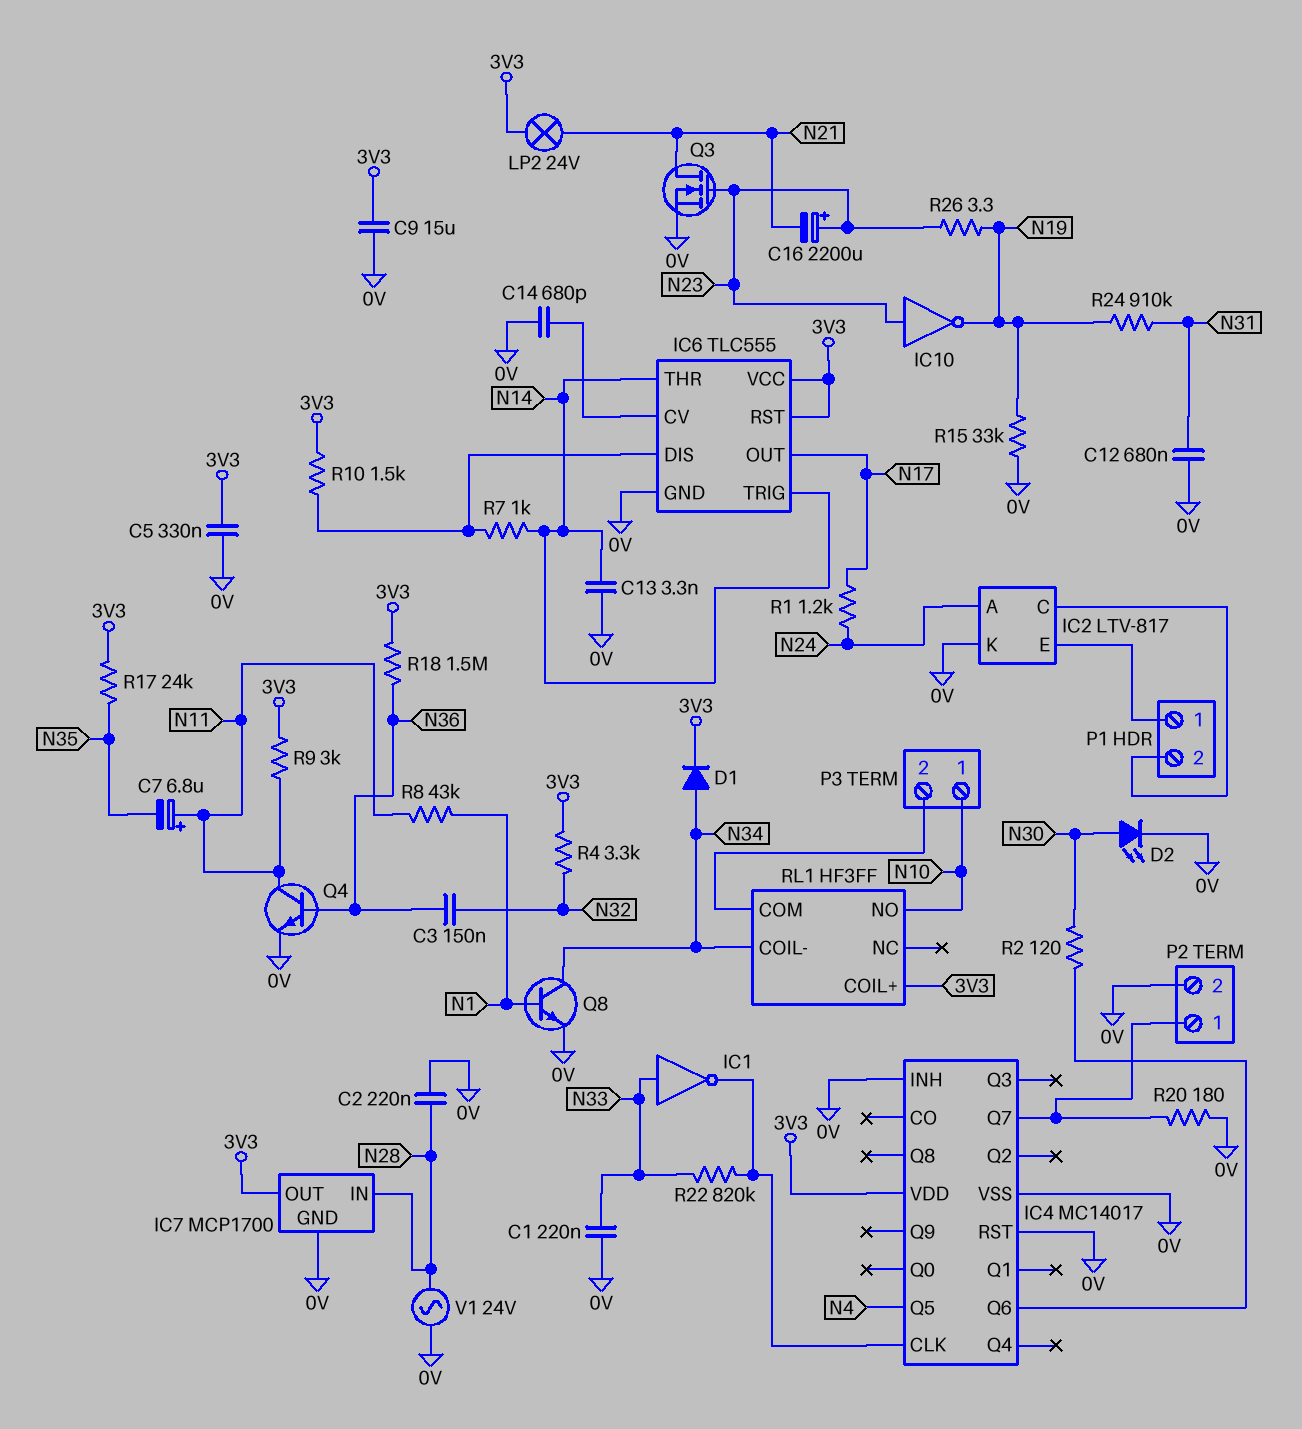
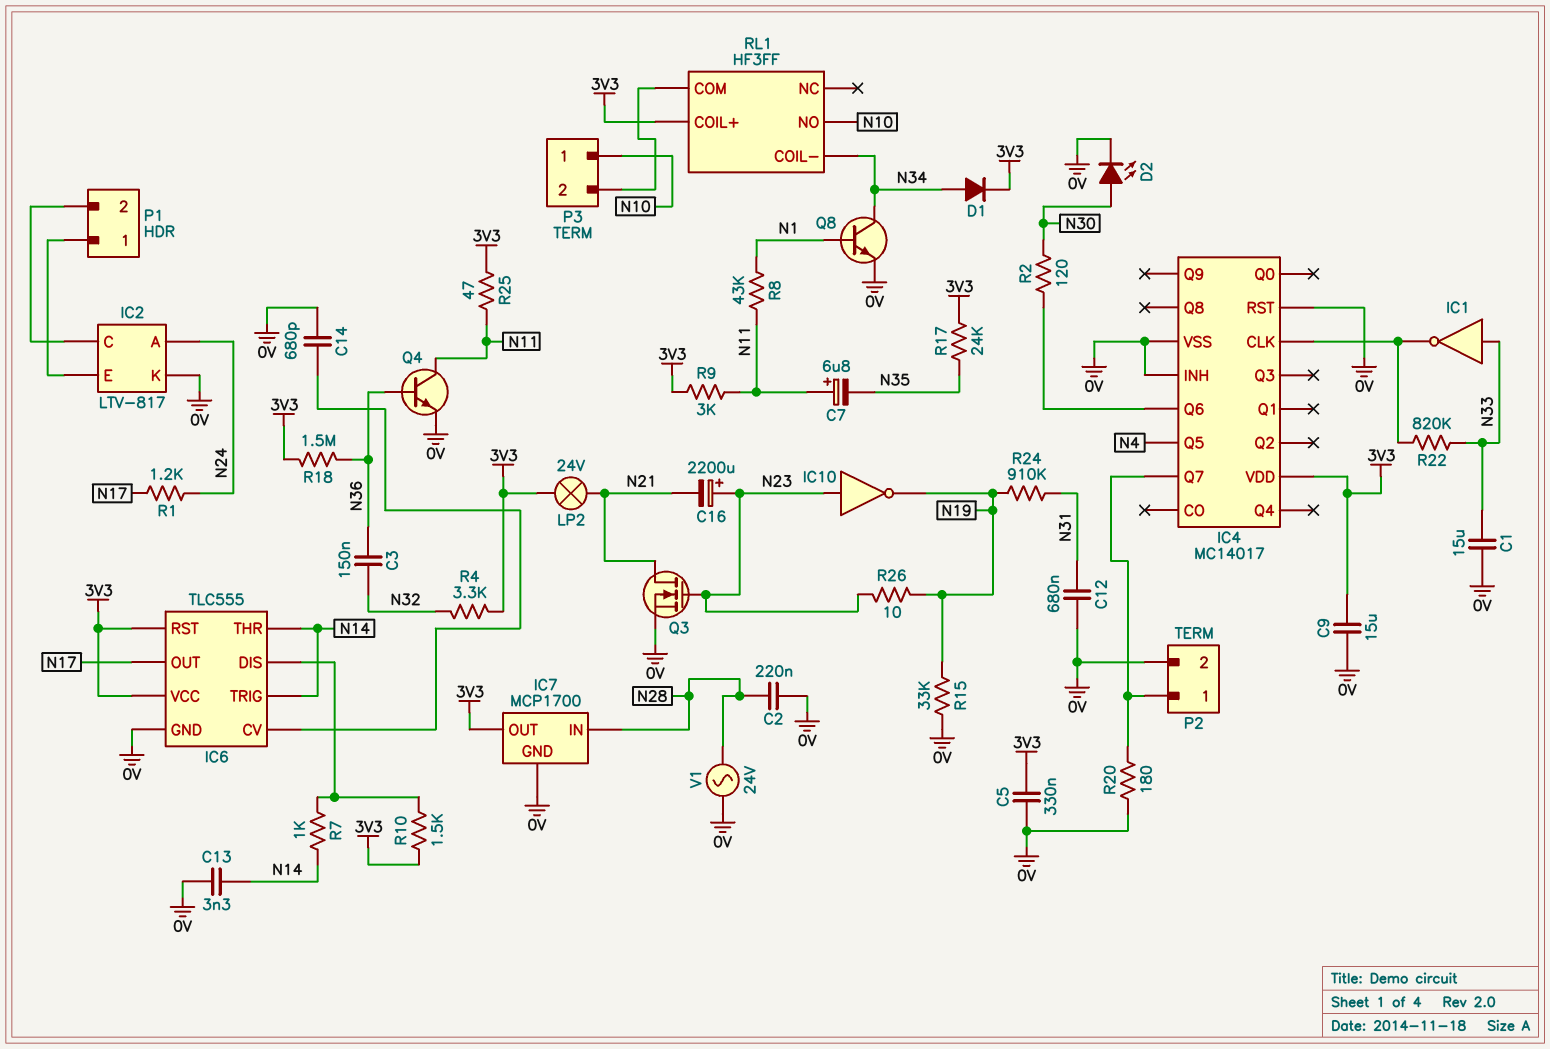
C1: 220nF (0V, N33) -> 15uF (0V, N33)
R25: none -> 47 (3V3, N11)
R26: 3.3 (N19, N23) -> 10 (N19, N23)

